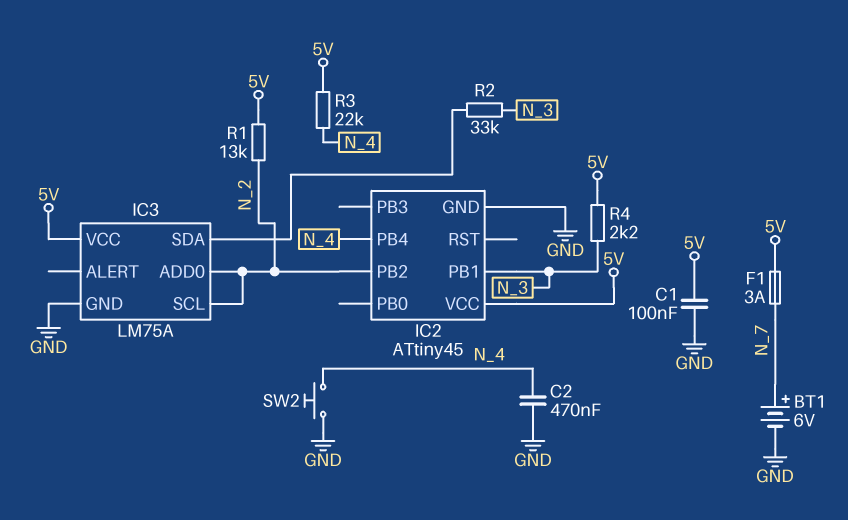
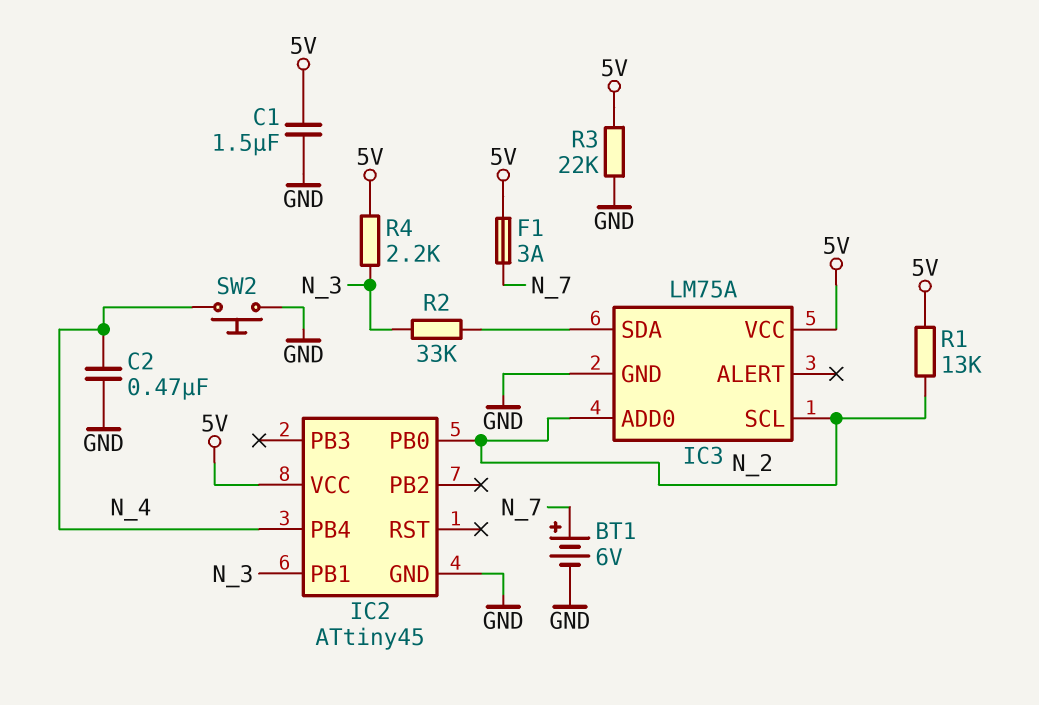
C1: 100nF (5V, GND) -> 1.5uF (5V, GND)
IC2 pin PB0: none -> N_2
IC2 pin PB2: N_2 -> none
R3: 22k (5V, N_4) -> 22k (5V, GND)

